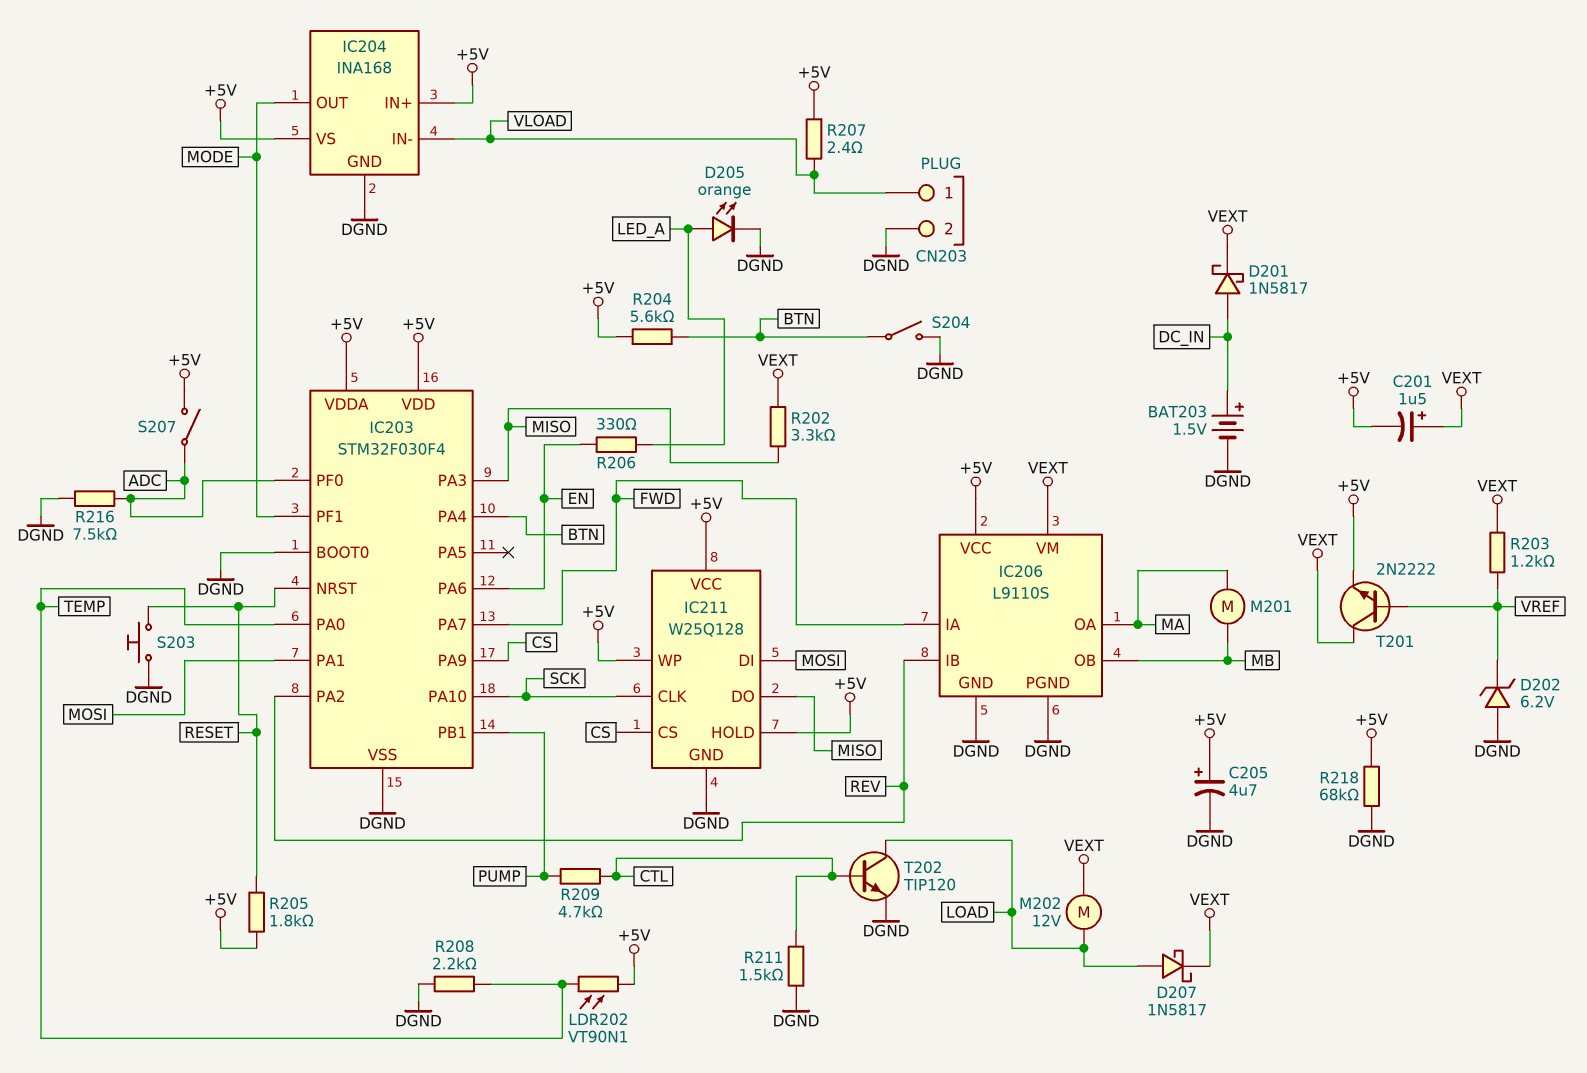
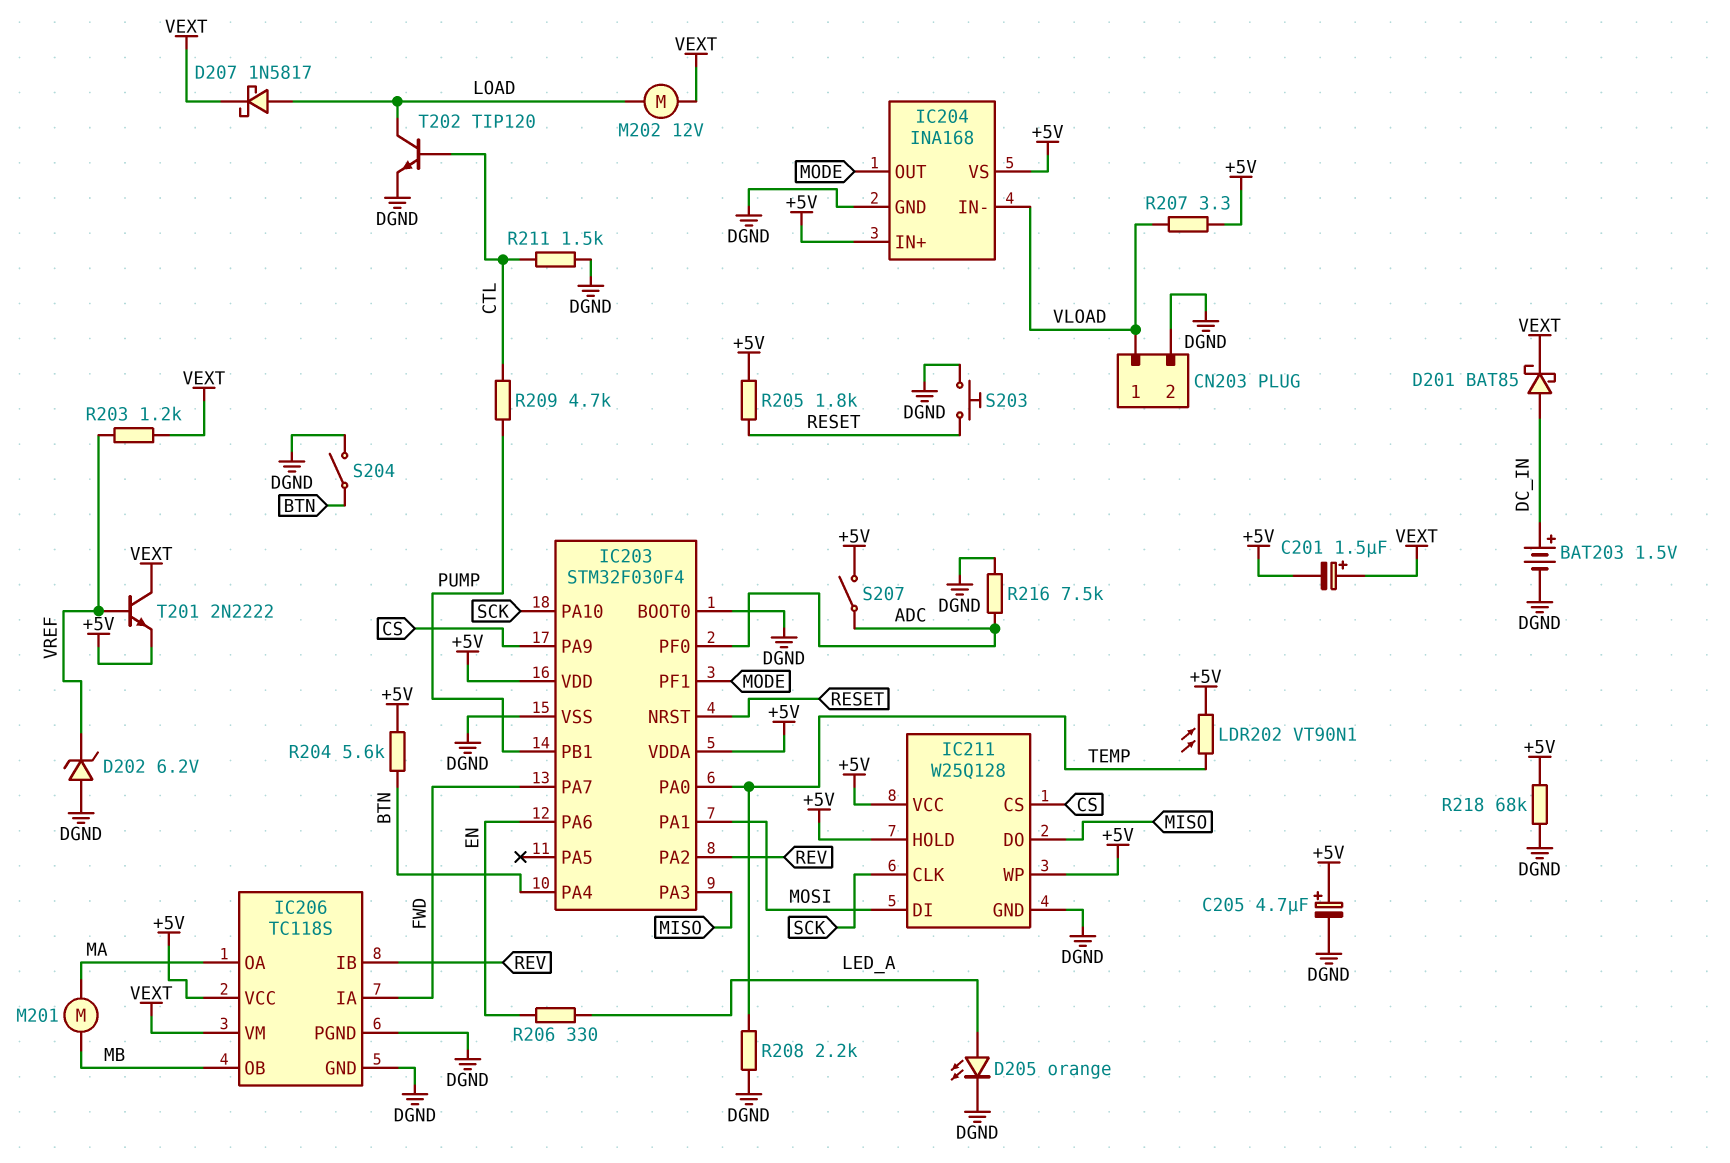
D201: schottky 1N5817 (A DC_IN, K VEXT) -> schottky BAT85 (A DC_IN, K VEXT)
IC206: L9110S -> TC118S
R202: 3.3k (MISO, VEXT) -> none
R207: 2.4 (+5V, VLOAD) -> 3.3 (+5V, VLOAD)

